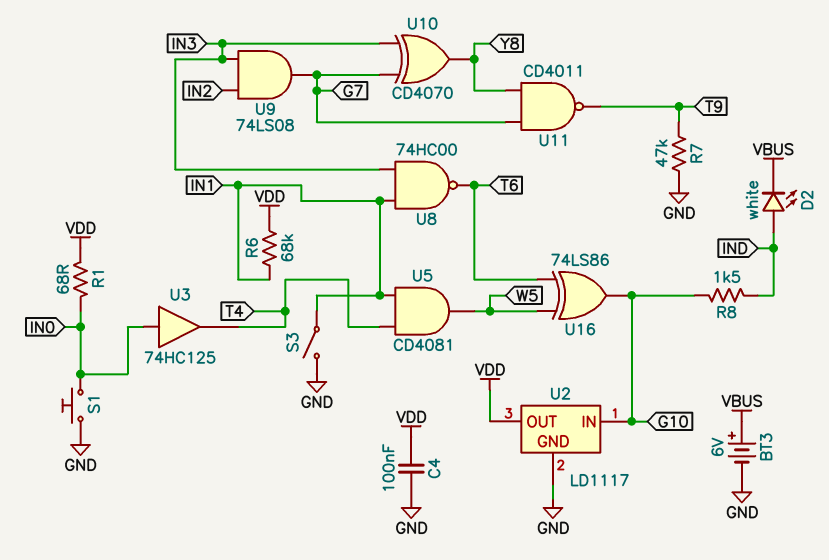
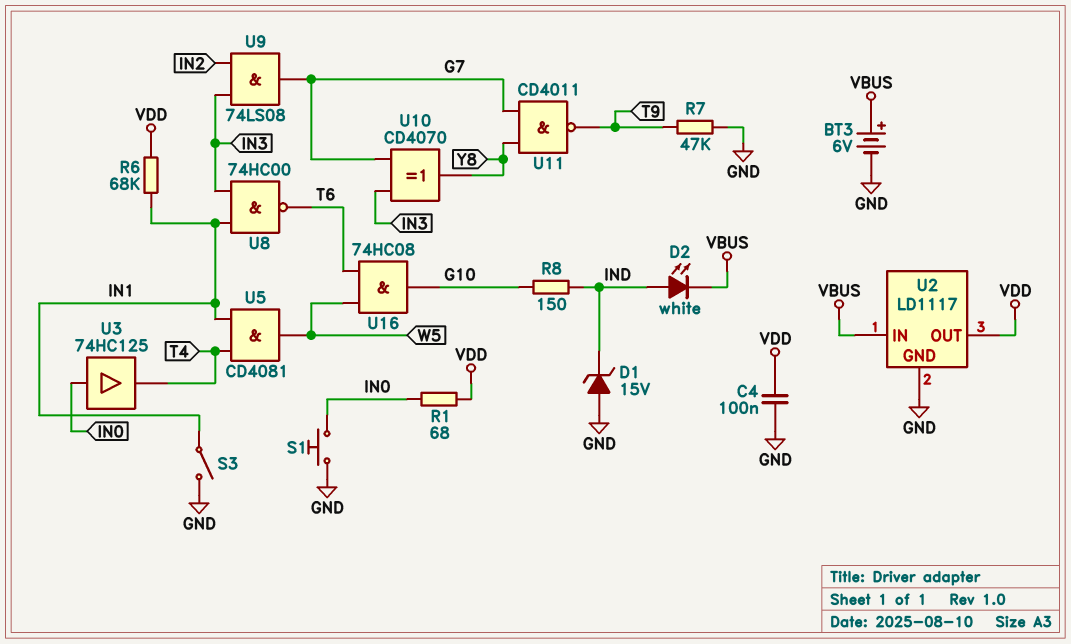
D1: none -> zener 15V (A GND, K IND)
R8: 1.5k (G10, IND) -> 150 (G10, IND)
U2 pin IN: G10 -> VBUS
U16: XOR 74LS86 (in T6, in W5, out G10) -> AND 74HC08 (in T6, in W5, out G10)

